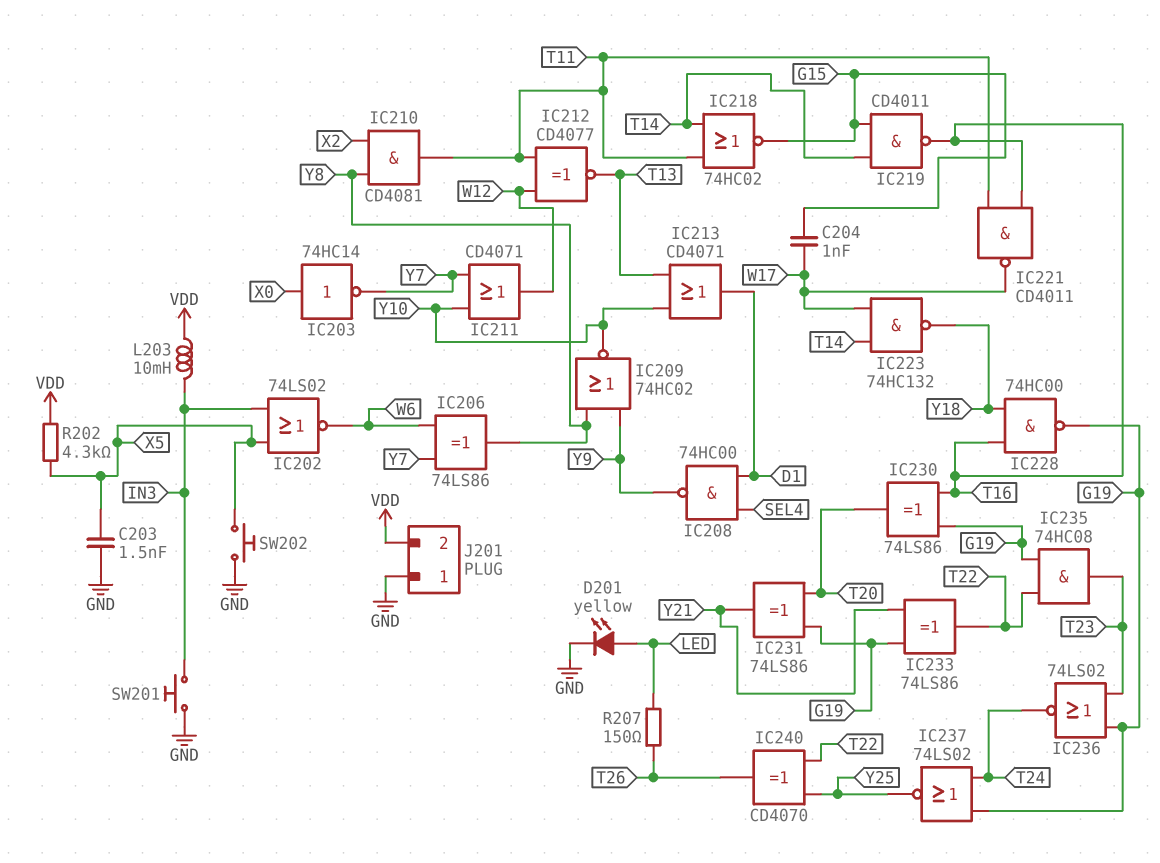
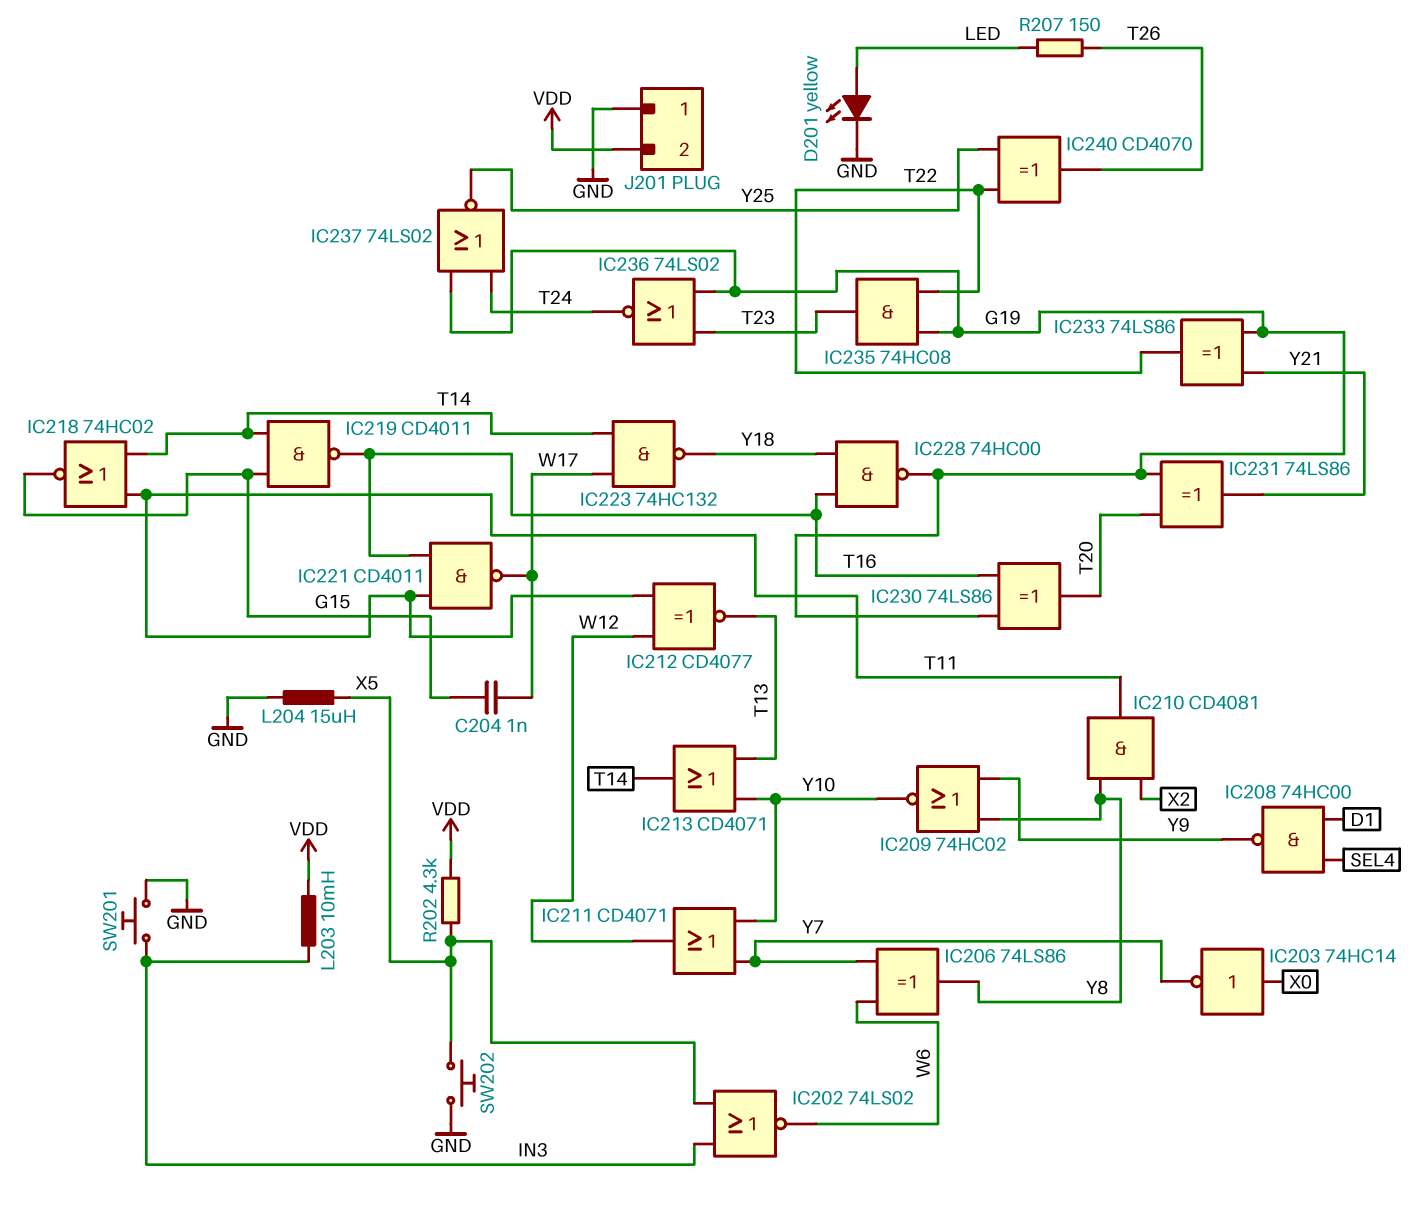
C203: 1.5nF (GND, X5) -> none
IC213: OR CD4071 (in T13, in Y10, out D1) -> OR CD4071 (in T13, in Y10, out T14)
L204: none -> 15uH (GND, X5)

